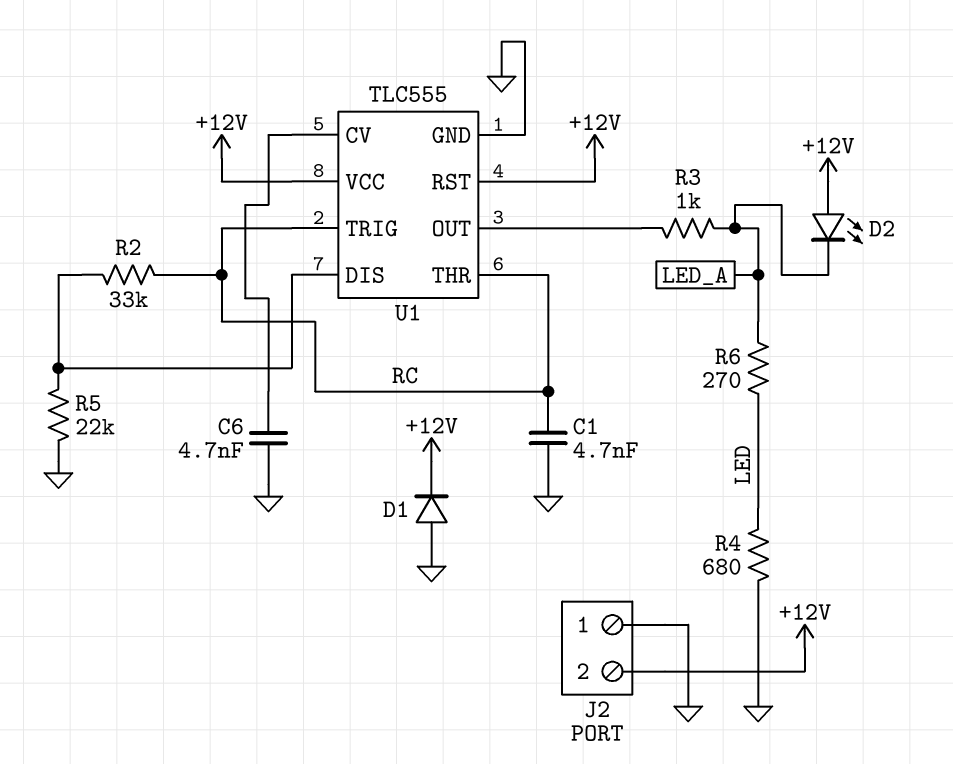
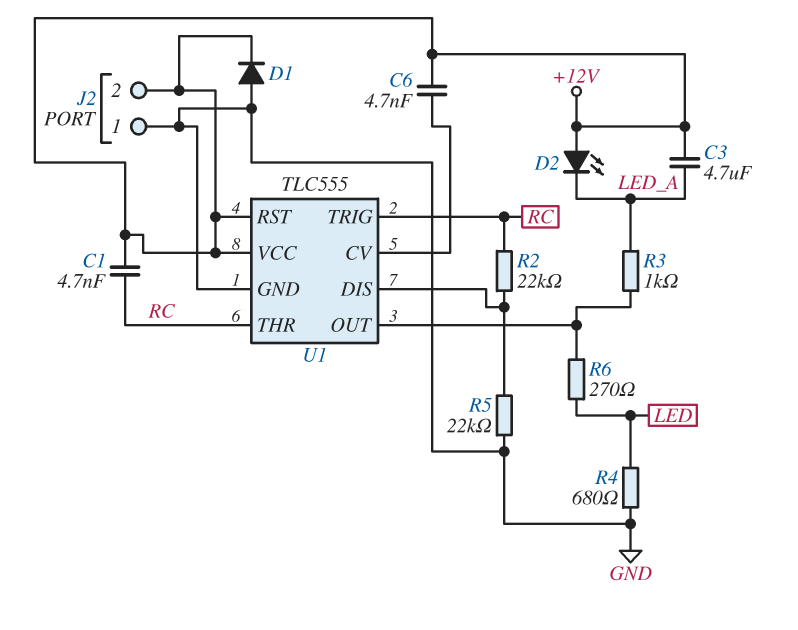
C1: 4.7nF (GND, RC) -> 4.7nF (+12V, RC)
C3: none -> 4.7uF (+12V, LED_A)
C6: 4.7nF (GND, U1/CV) -> 4.7nF (+12V, U1/CV)
R2: 33k (RC, U1/DIS) -> 22k (RC, U1/DIS)
R6: 270 (LED, LED_A) -> 270 (LED, U1/OUT)

